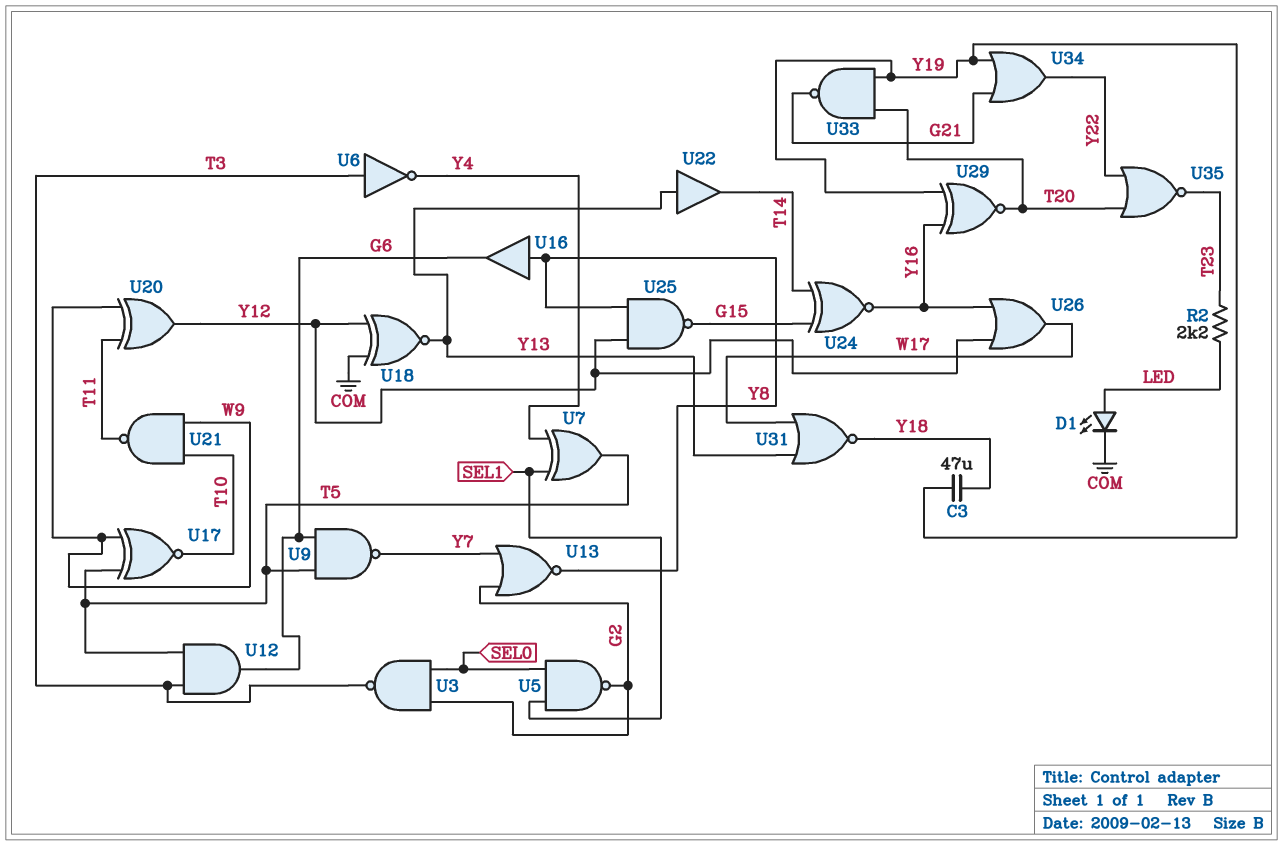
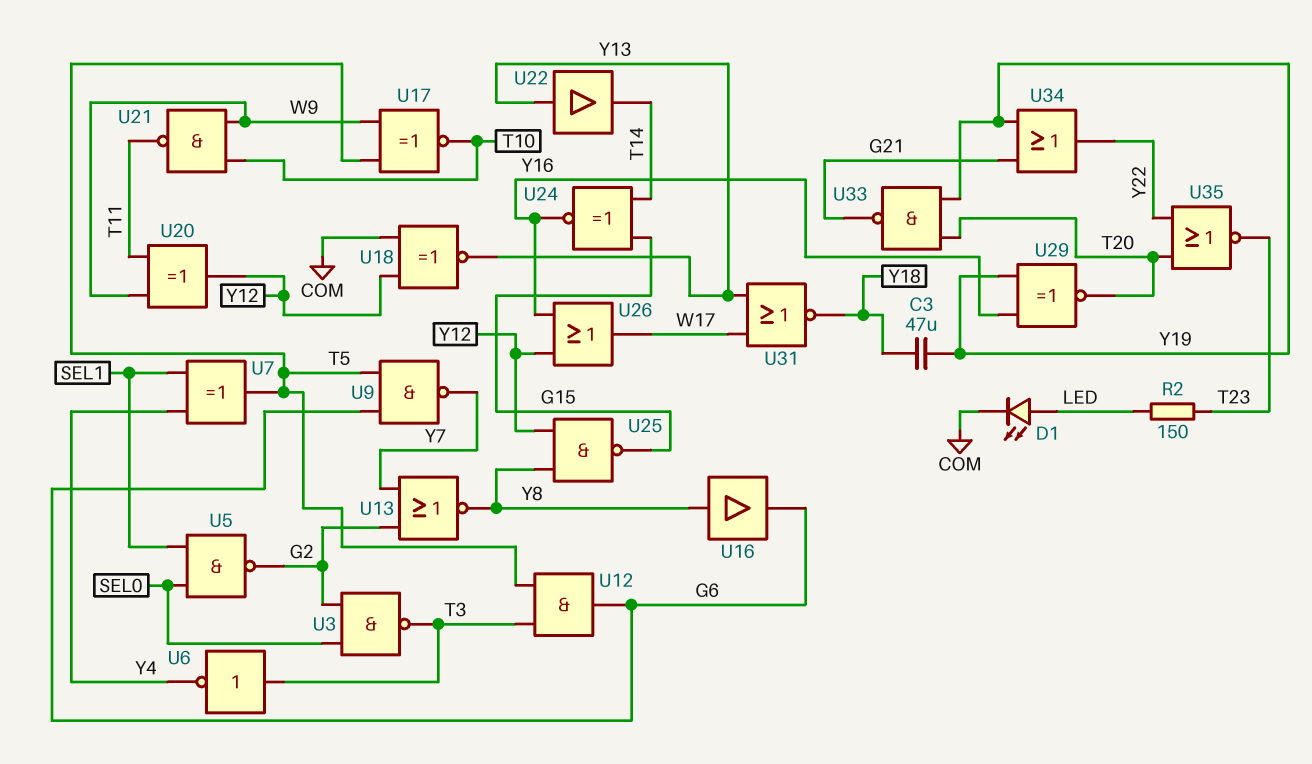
R2: 2.2k (LED, T23) -> 150 (LED, T23)

